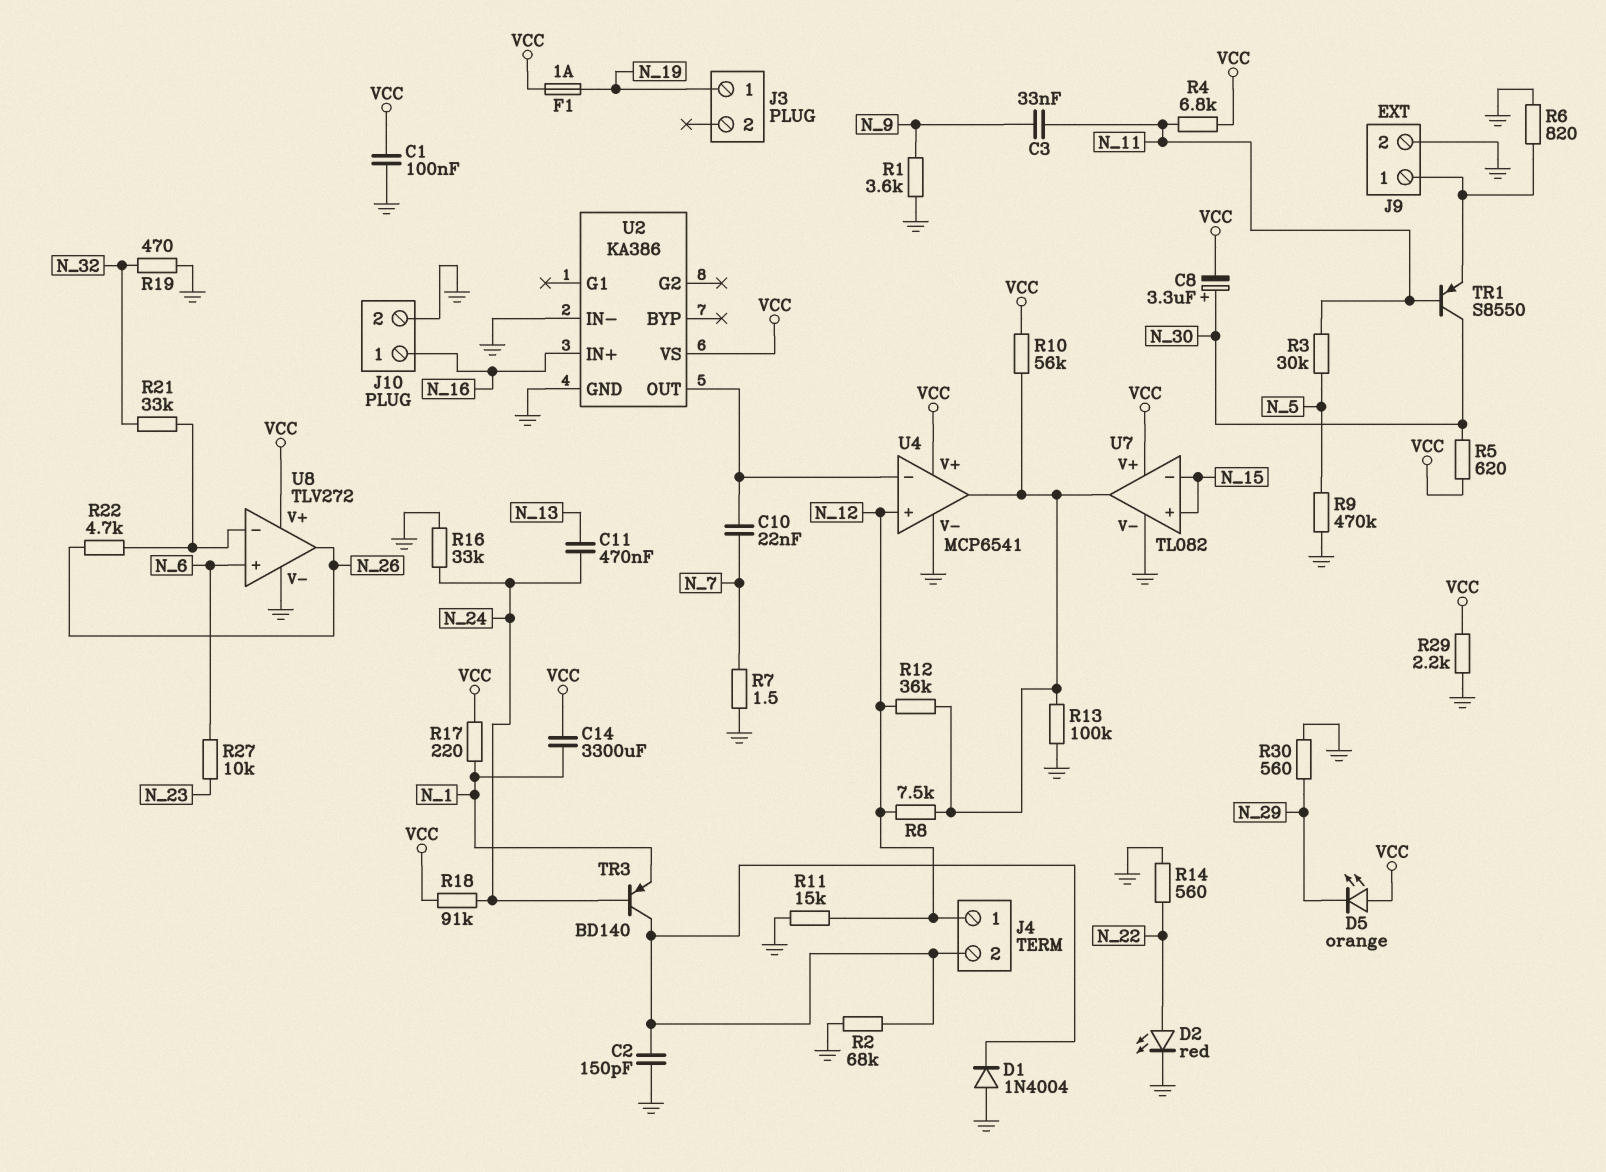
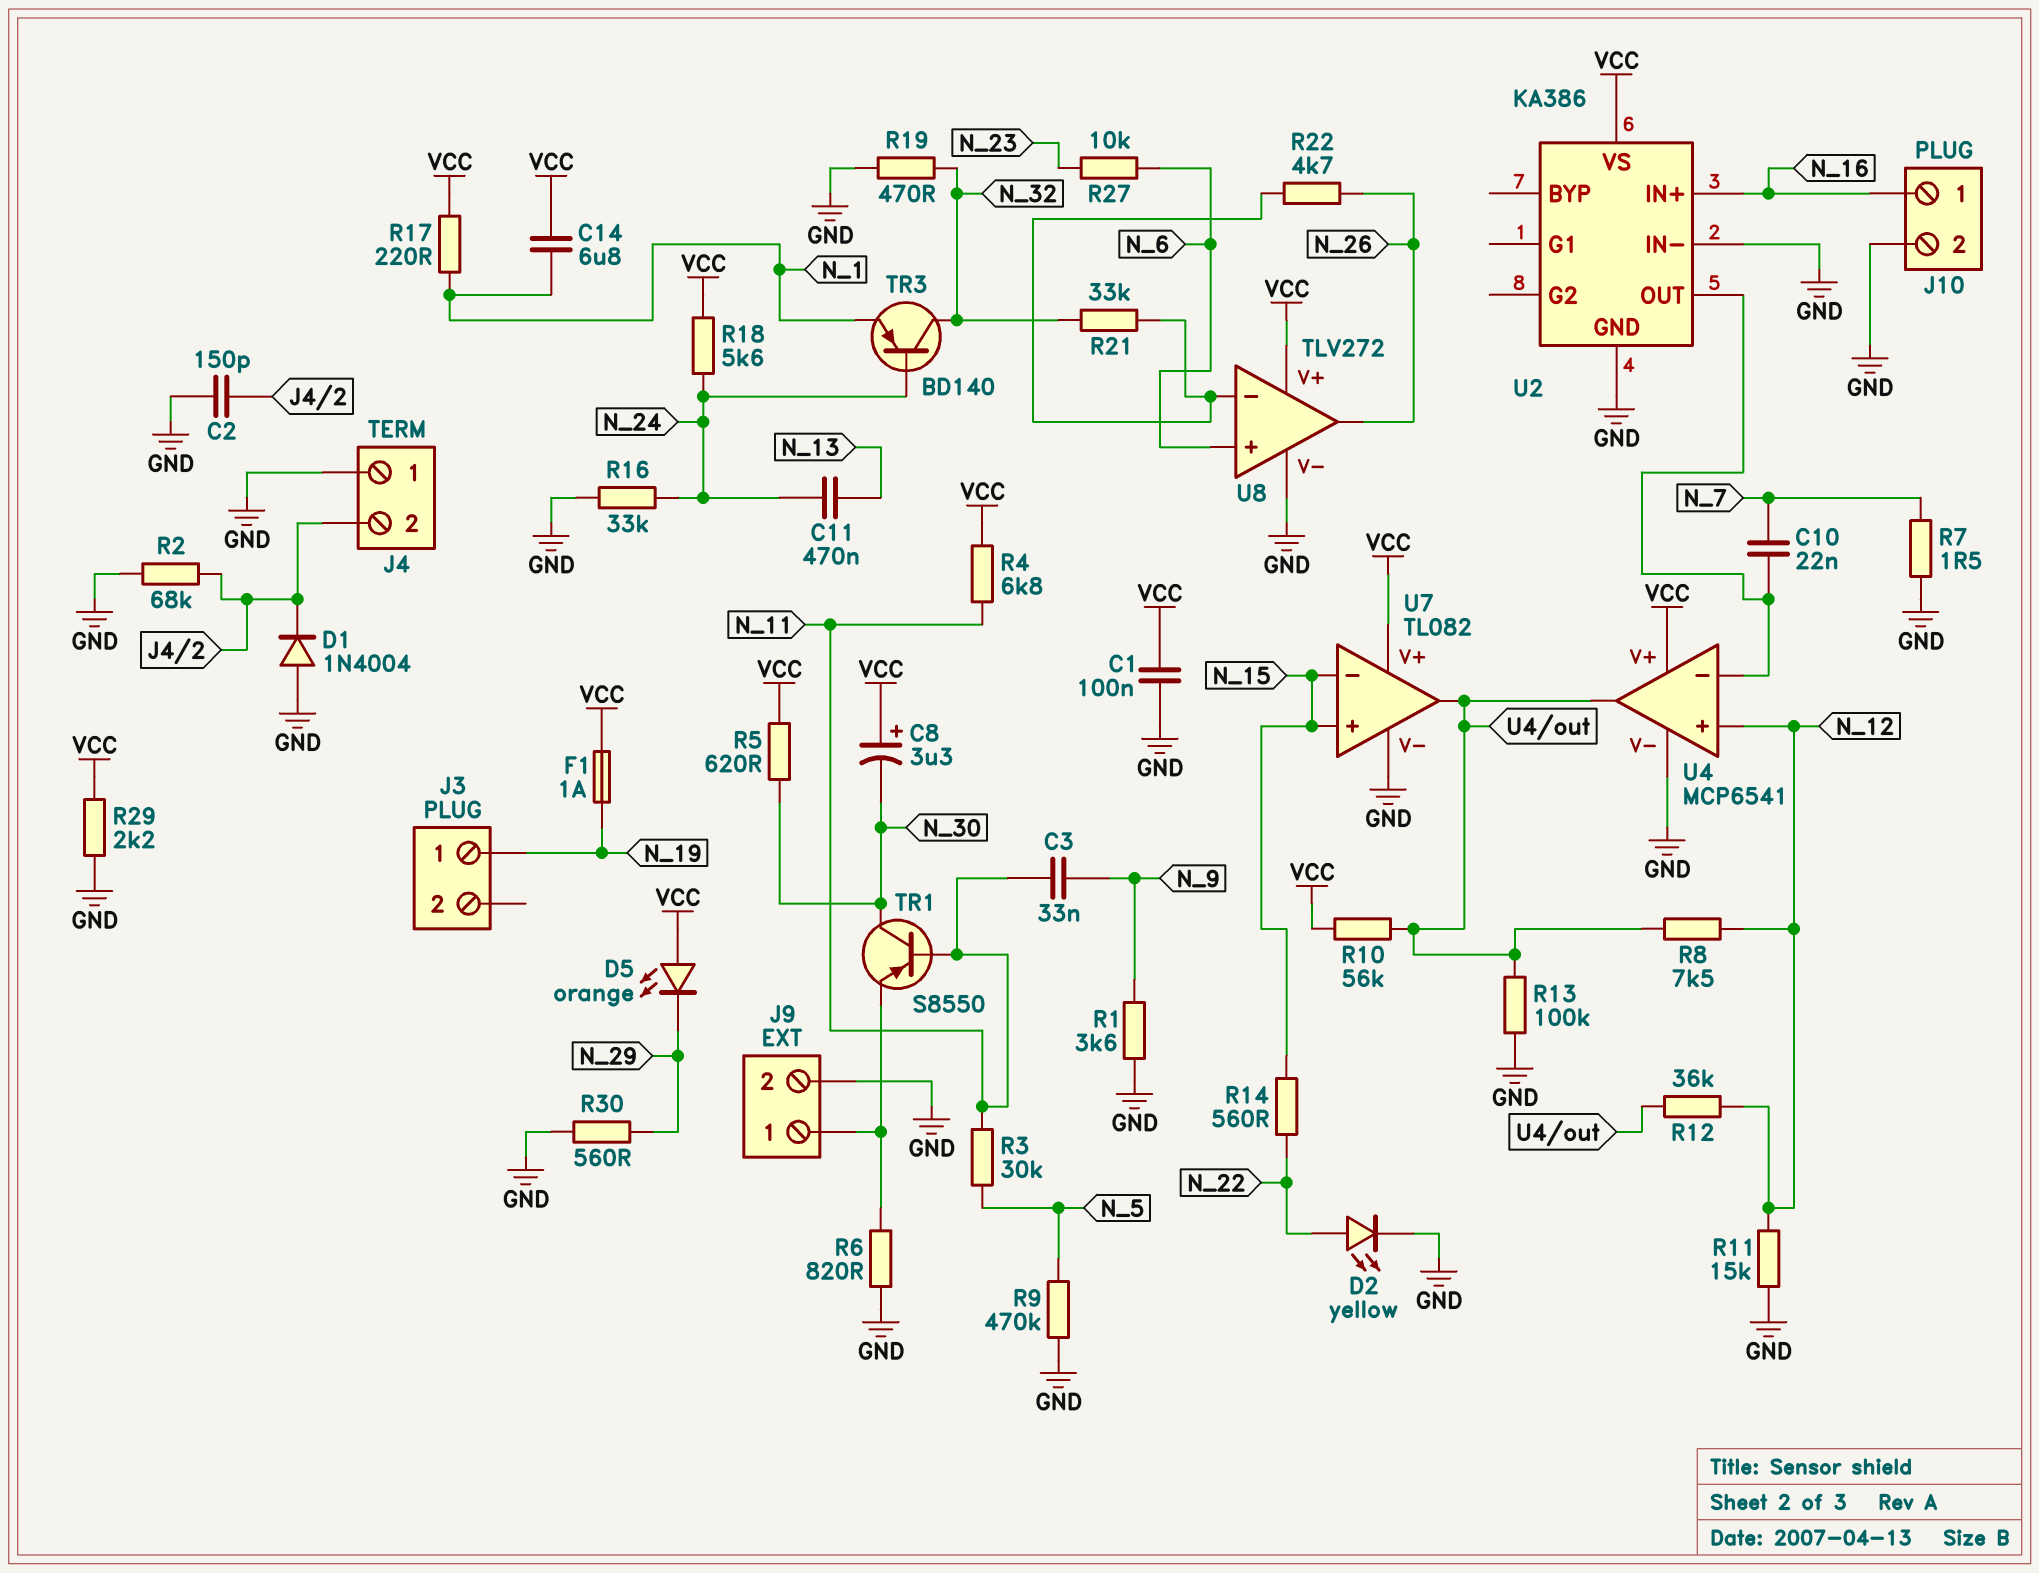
C8: 3.3uF (plus N_30, minus VCC) -> 3.3uF (plus VCC, minus N_30)
C14: 3300uF (N_1, VCC) -> 6.8uF (N_1, VCC)
D2: LED red (A N_22, K GND) -> LED yellow (A N_22, K GND)
J4 pin 1: N_12 -> GND
R14: 560 (GND, N_22) -> 560 (N_15, N_22)
R18: 91k (N_24, VCC) -> 5.6k (N_24, VCC)
TR3: PNP BD140 (B N_24, C J4/2, E N_1) -> PNP BD140 (B N_24, C N_32, E N_1)

